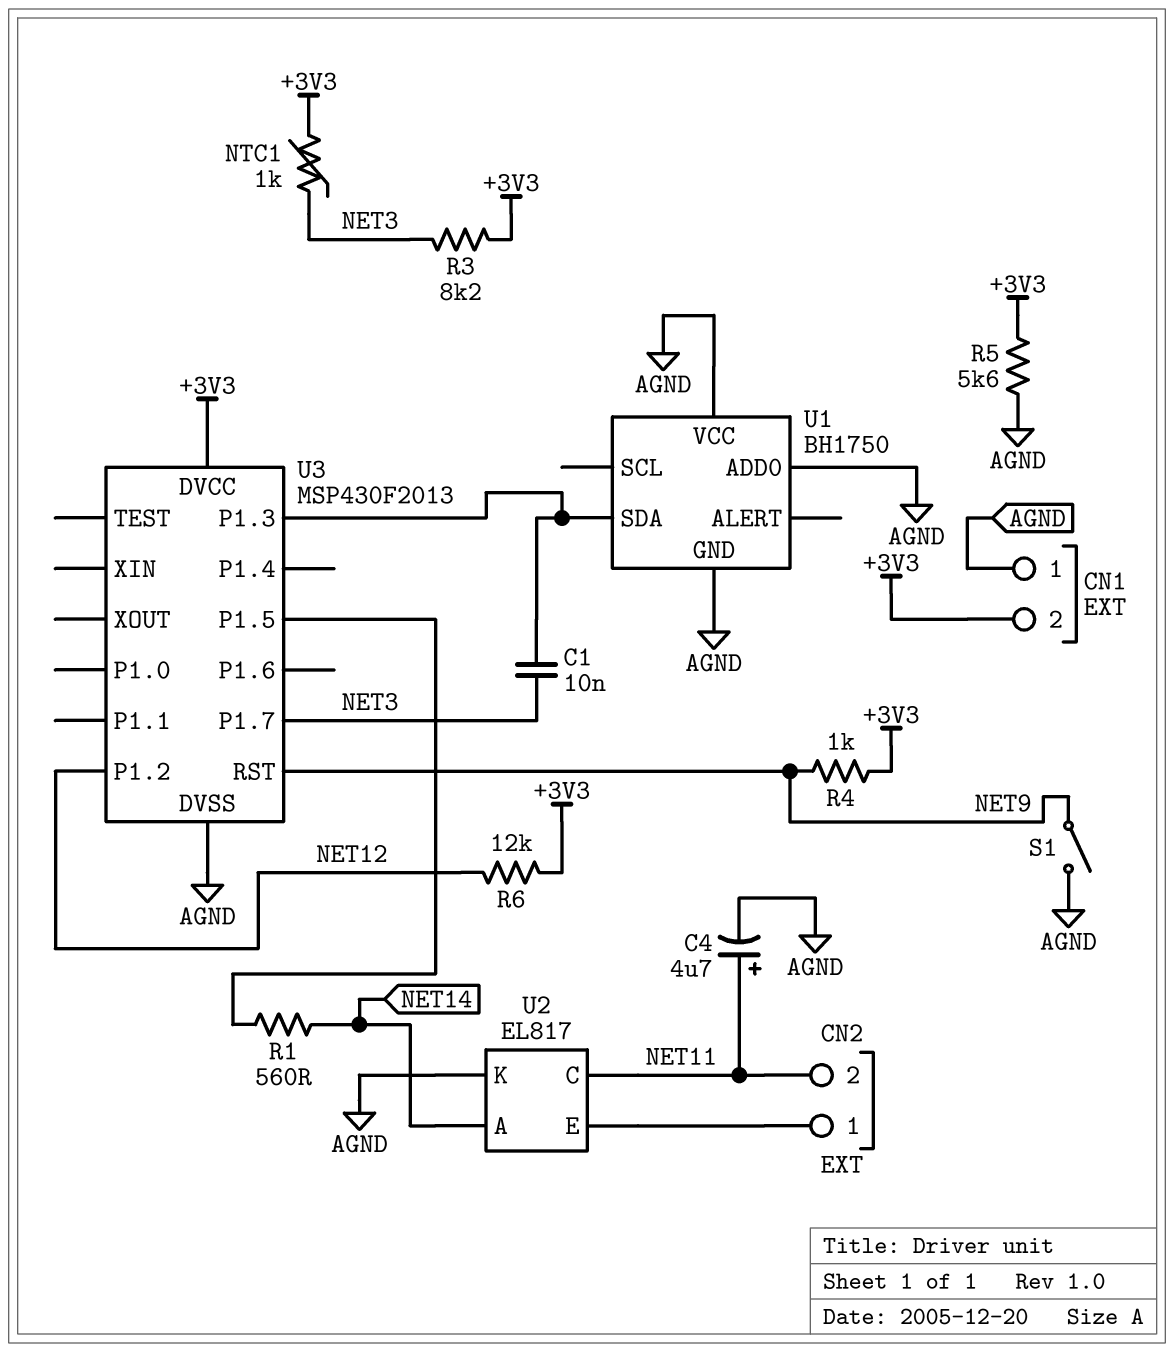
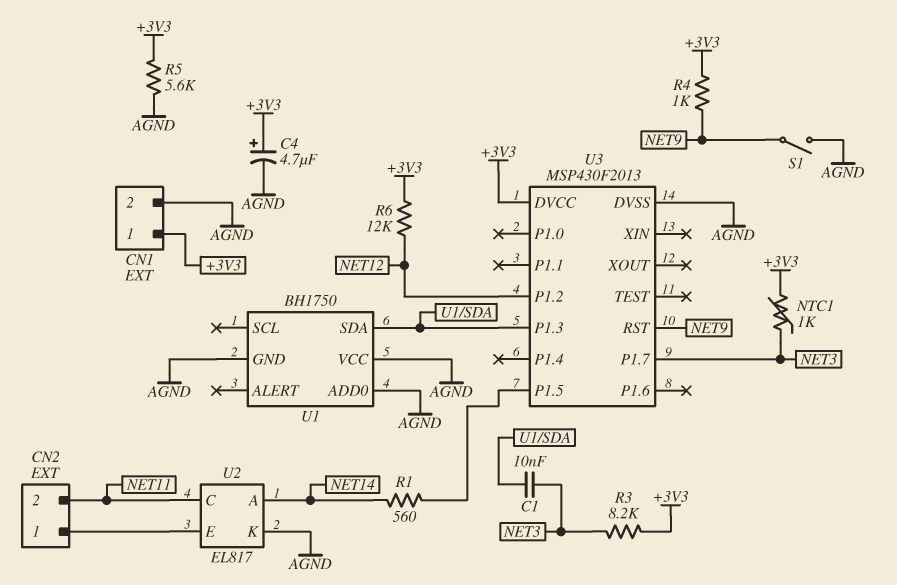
C4: 4.7uF (plus NET11, minus AGND) -> 4.7uF (plus +3V3, minus AGND)
CN1 pin 1: AGND -> +3V3
CN1 pin 2: +3V3 -> AGND

